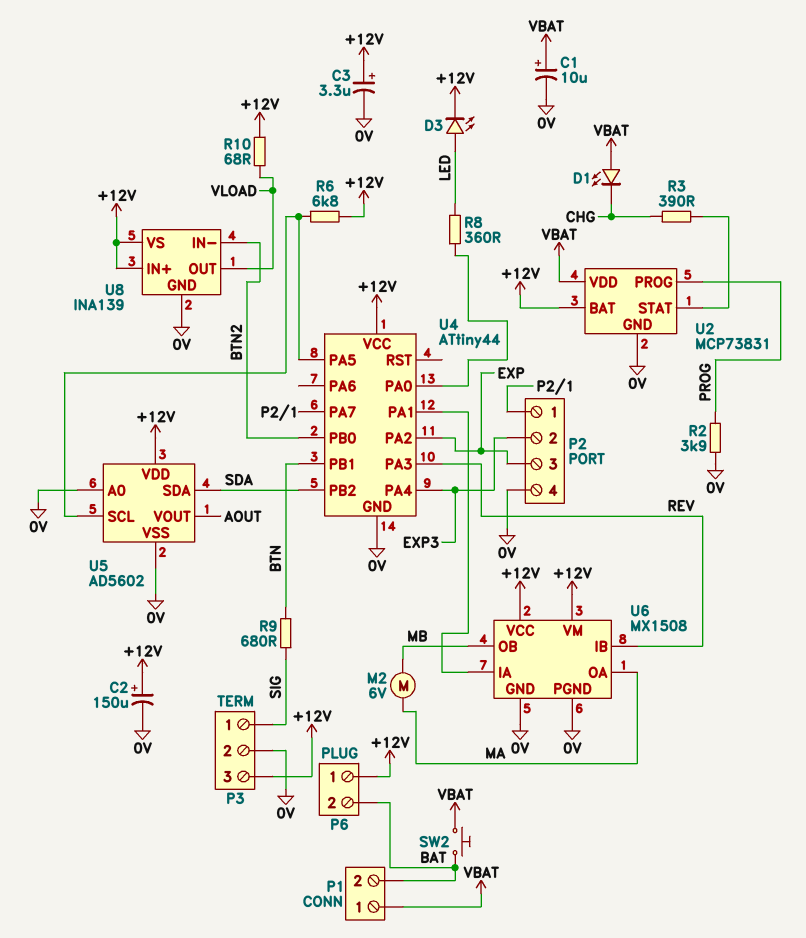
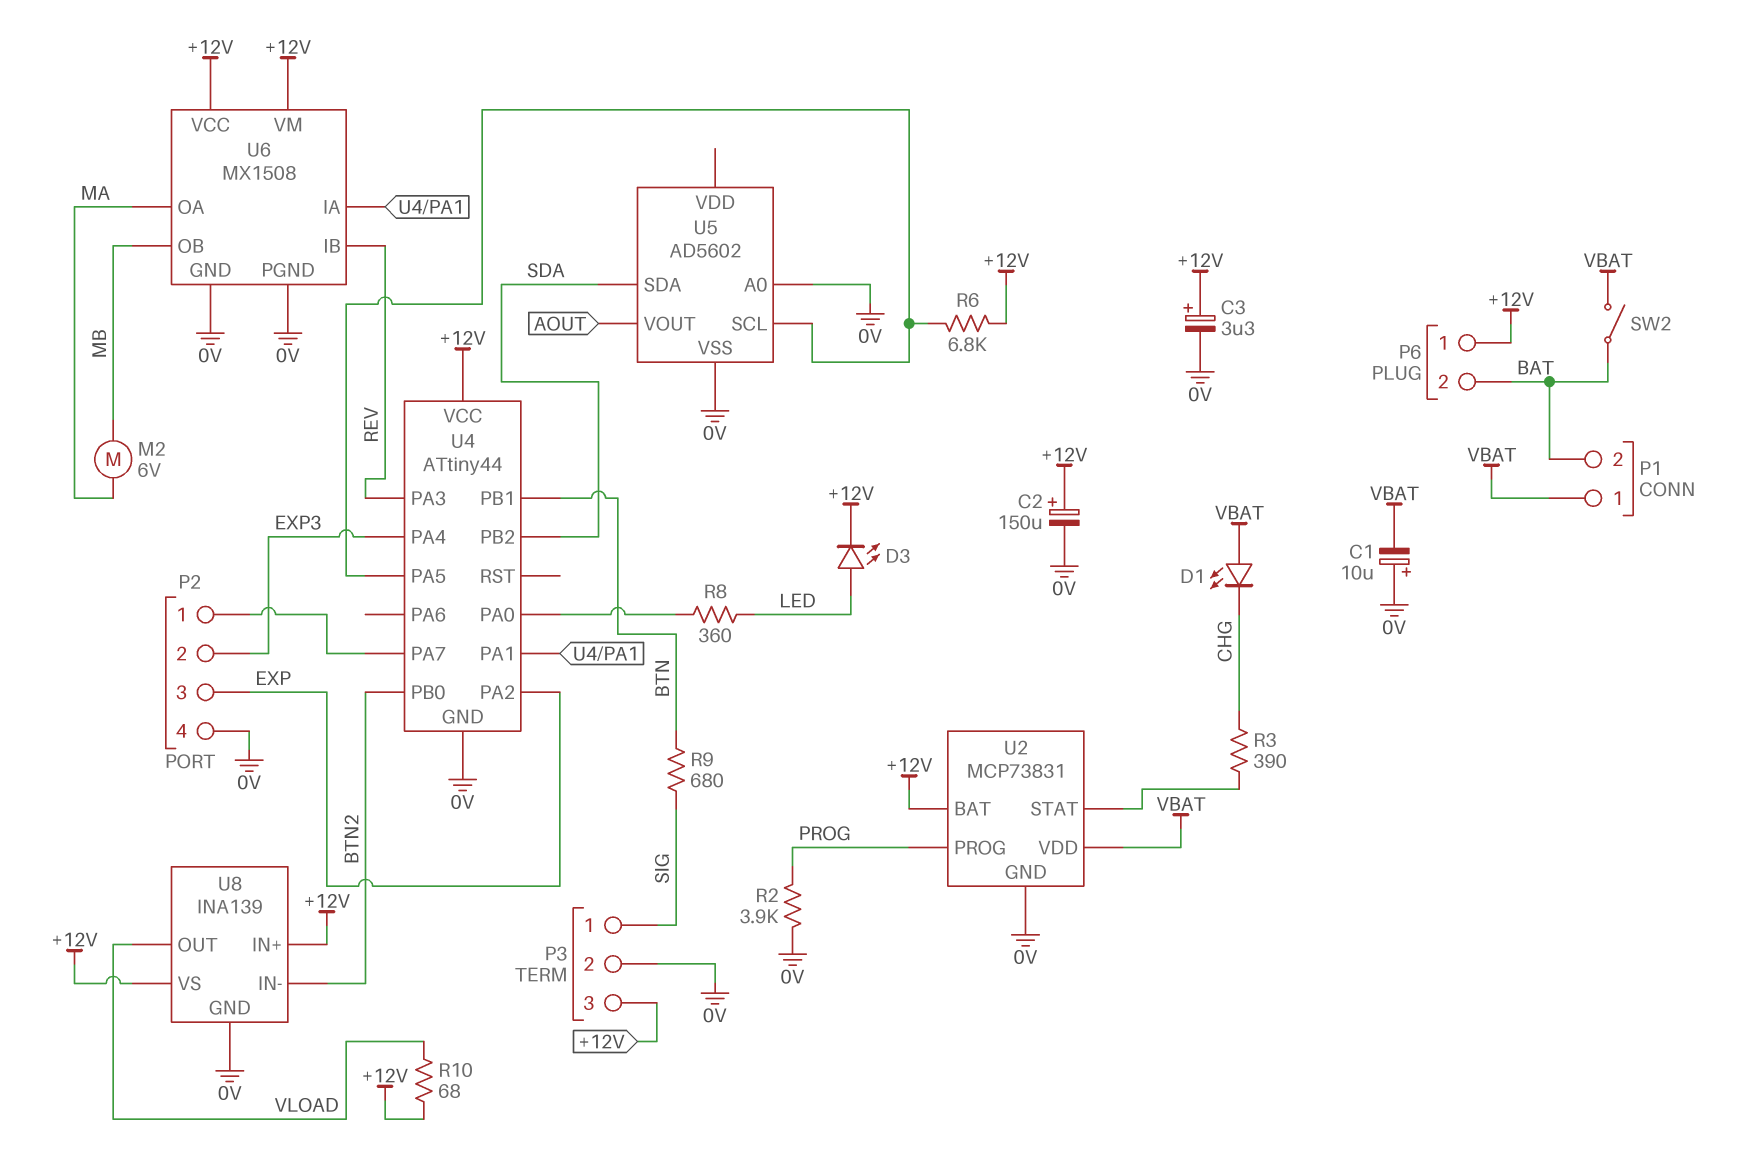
C1: 10uF (plus VBAT, minus 0V) -> 10uF (plus 0V, minus VBAT)
SW2: button (BAT, VBAT) -> switch (BAT, VBAT)
U5 pin VDD: +12V -> none

